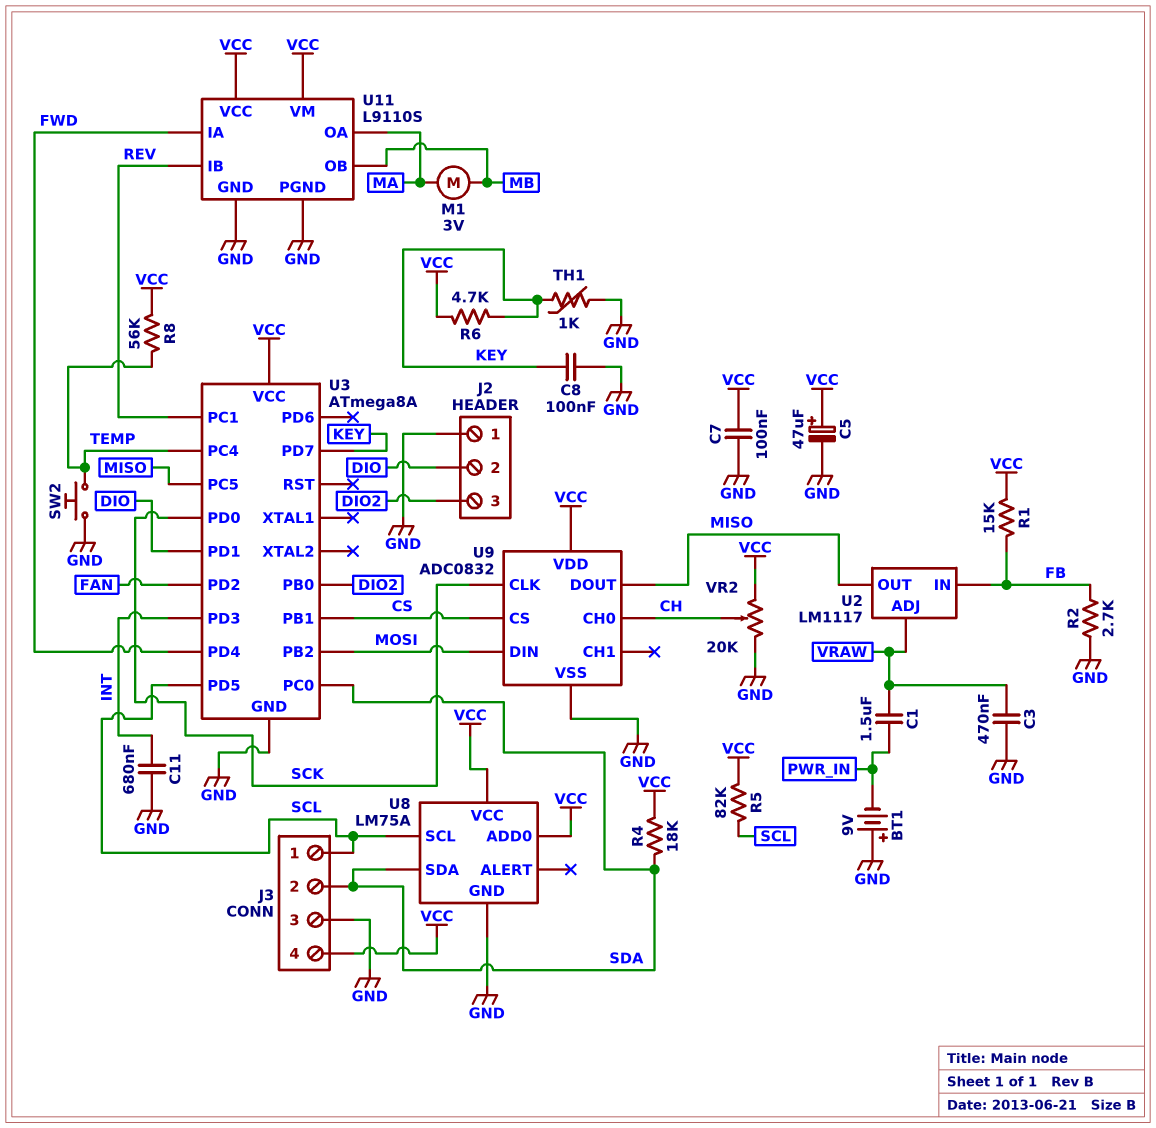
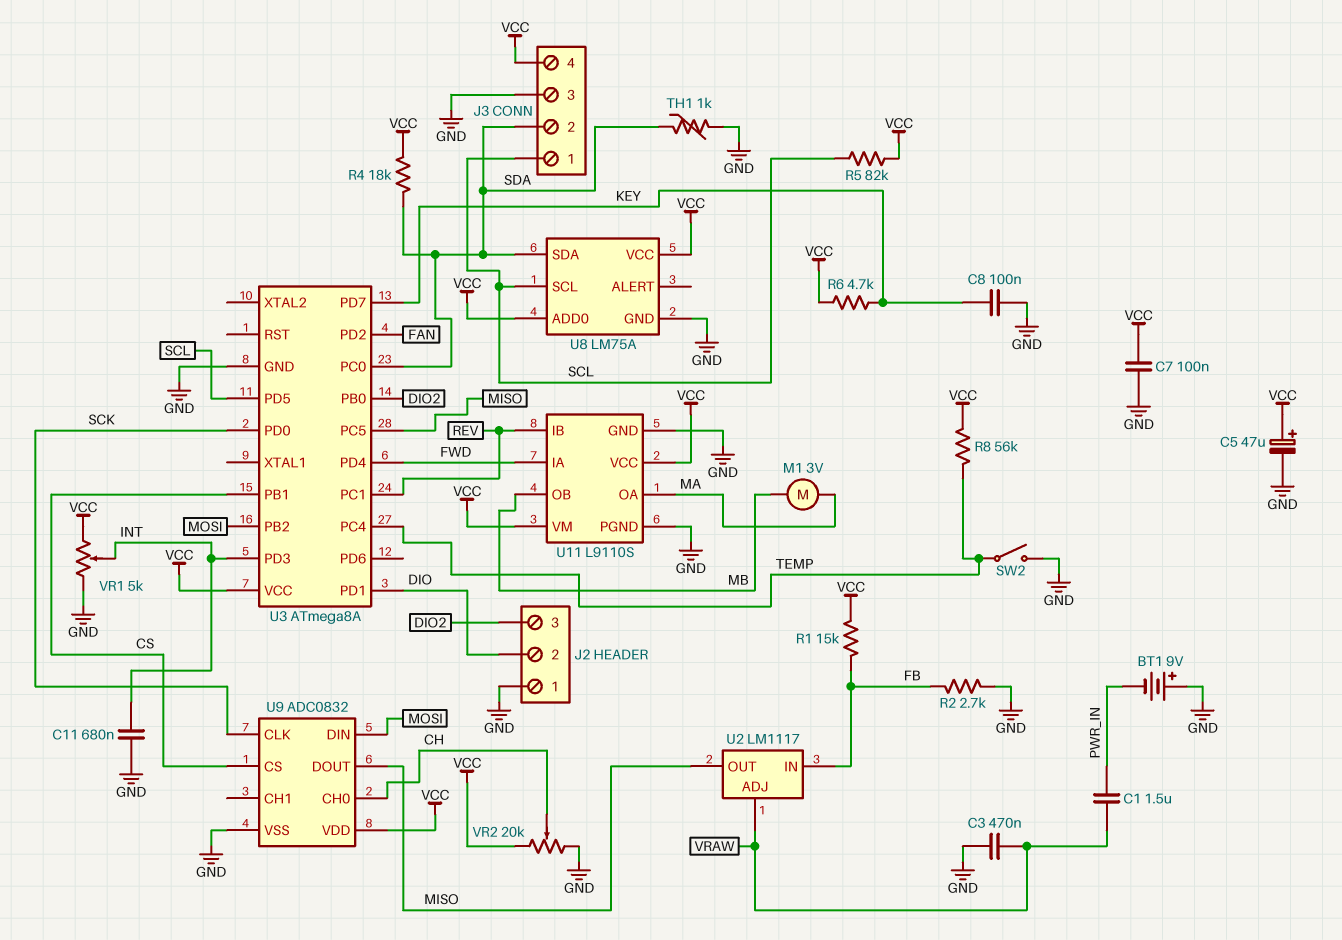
SW2: button (GND, TEMP) -> switch (GND, TEMP)
TH1: 1k (GND, KEY) -> 1k (GND, SDA)
VR1: none -> 5k (GND, VCC, wiper INT)

